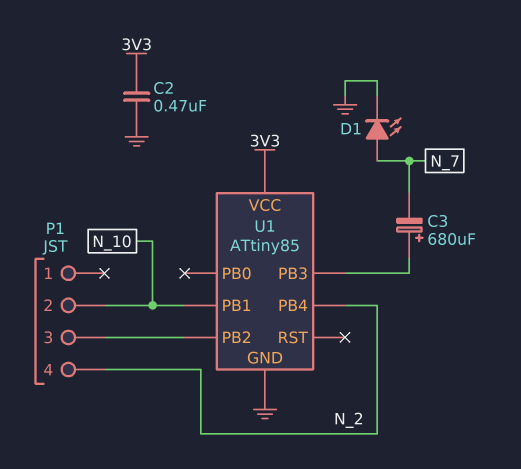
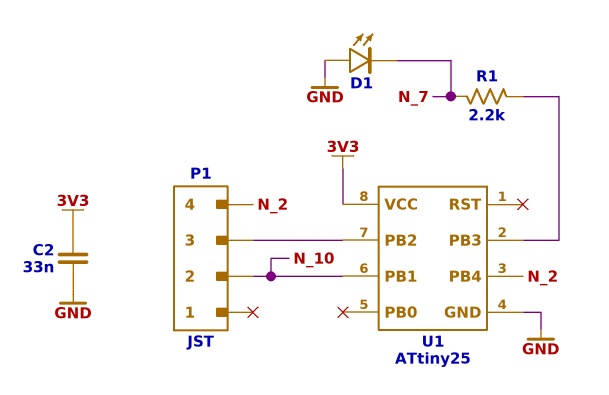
C2: 470nF (3V3, GND) -> 33nF (3V3, GND)
C3: 680uF (plus U1/PB3, minus N_7) -> none
D1: LED (A N_7, K GND) -> LED (A GND, K N_7)
R1: none -> 2.2k (N_7, U1/PB3)
U1: ATtiny85 -> ATtiny25

